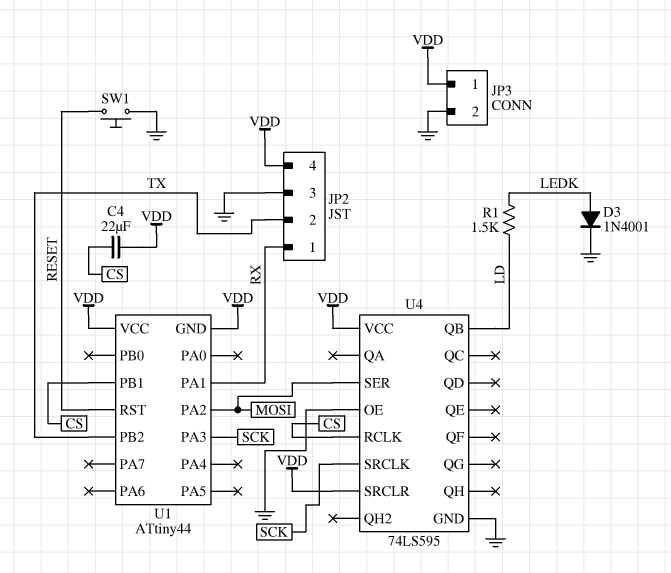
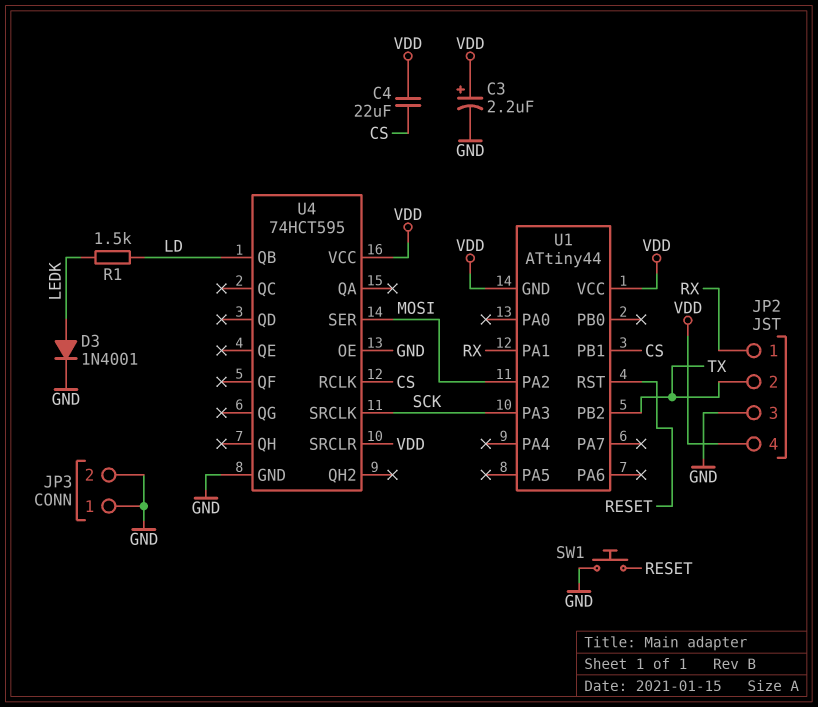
C3: none -> 2.2uF (plus VDD, minus GND)
JP3 pin 1: VDD -> GND
U4: 74LS595 -> 74HCT595

